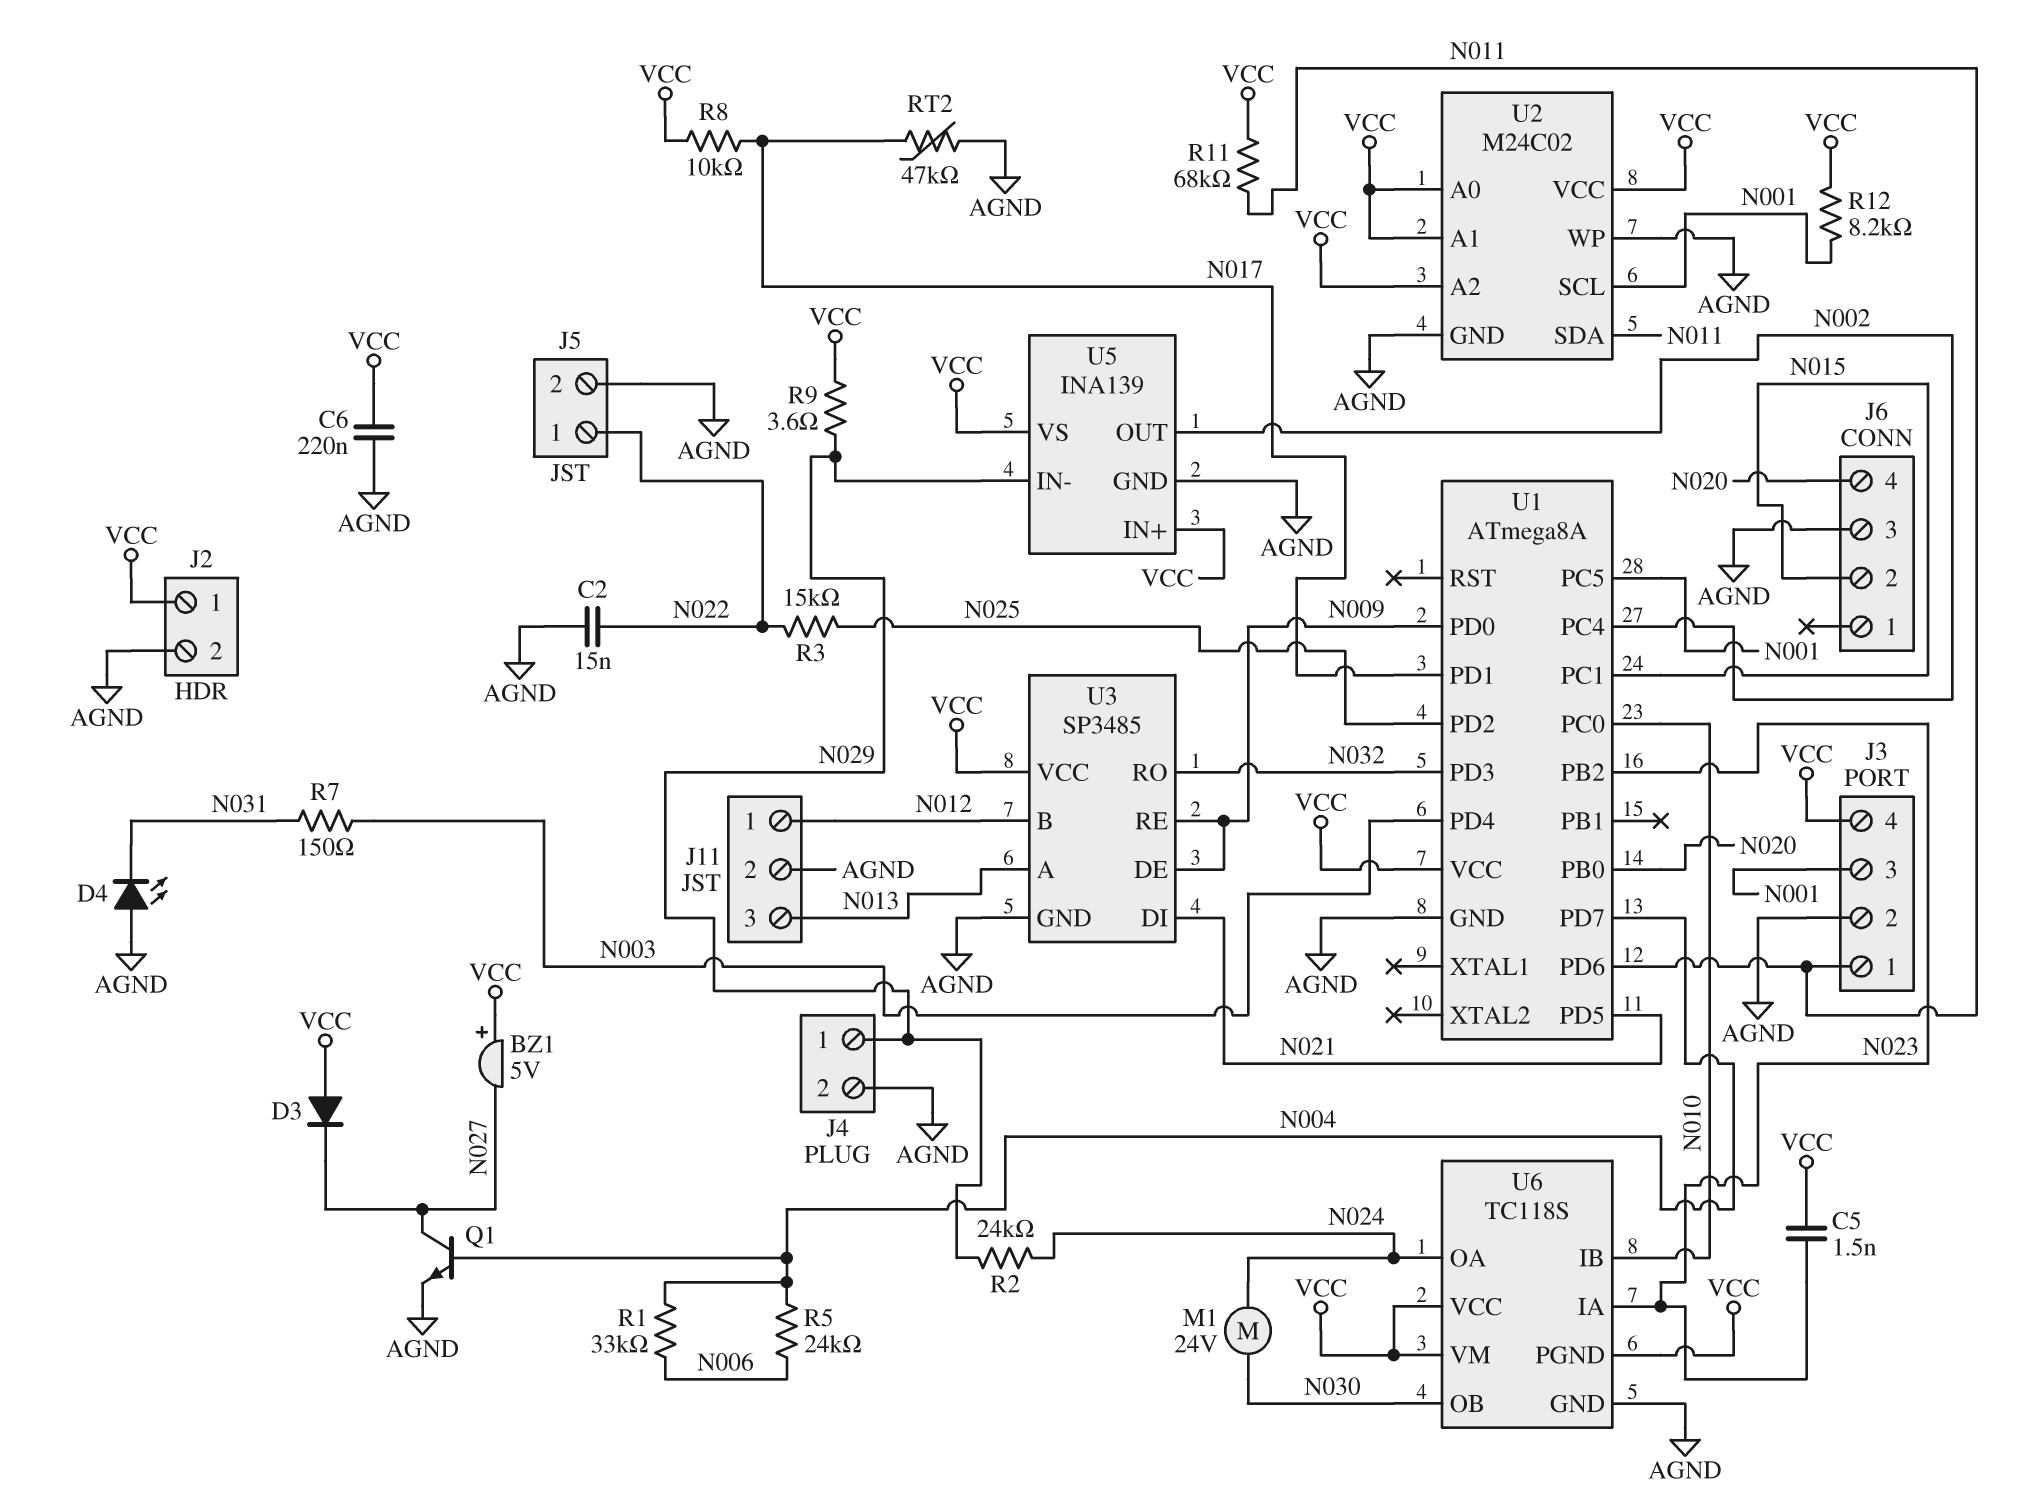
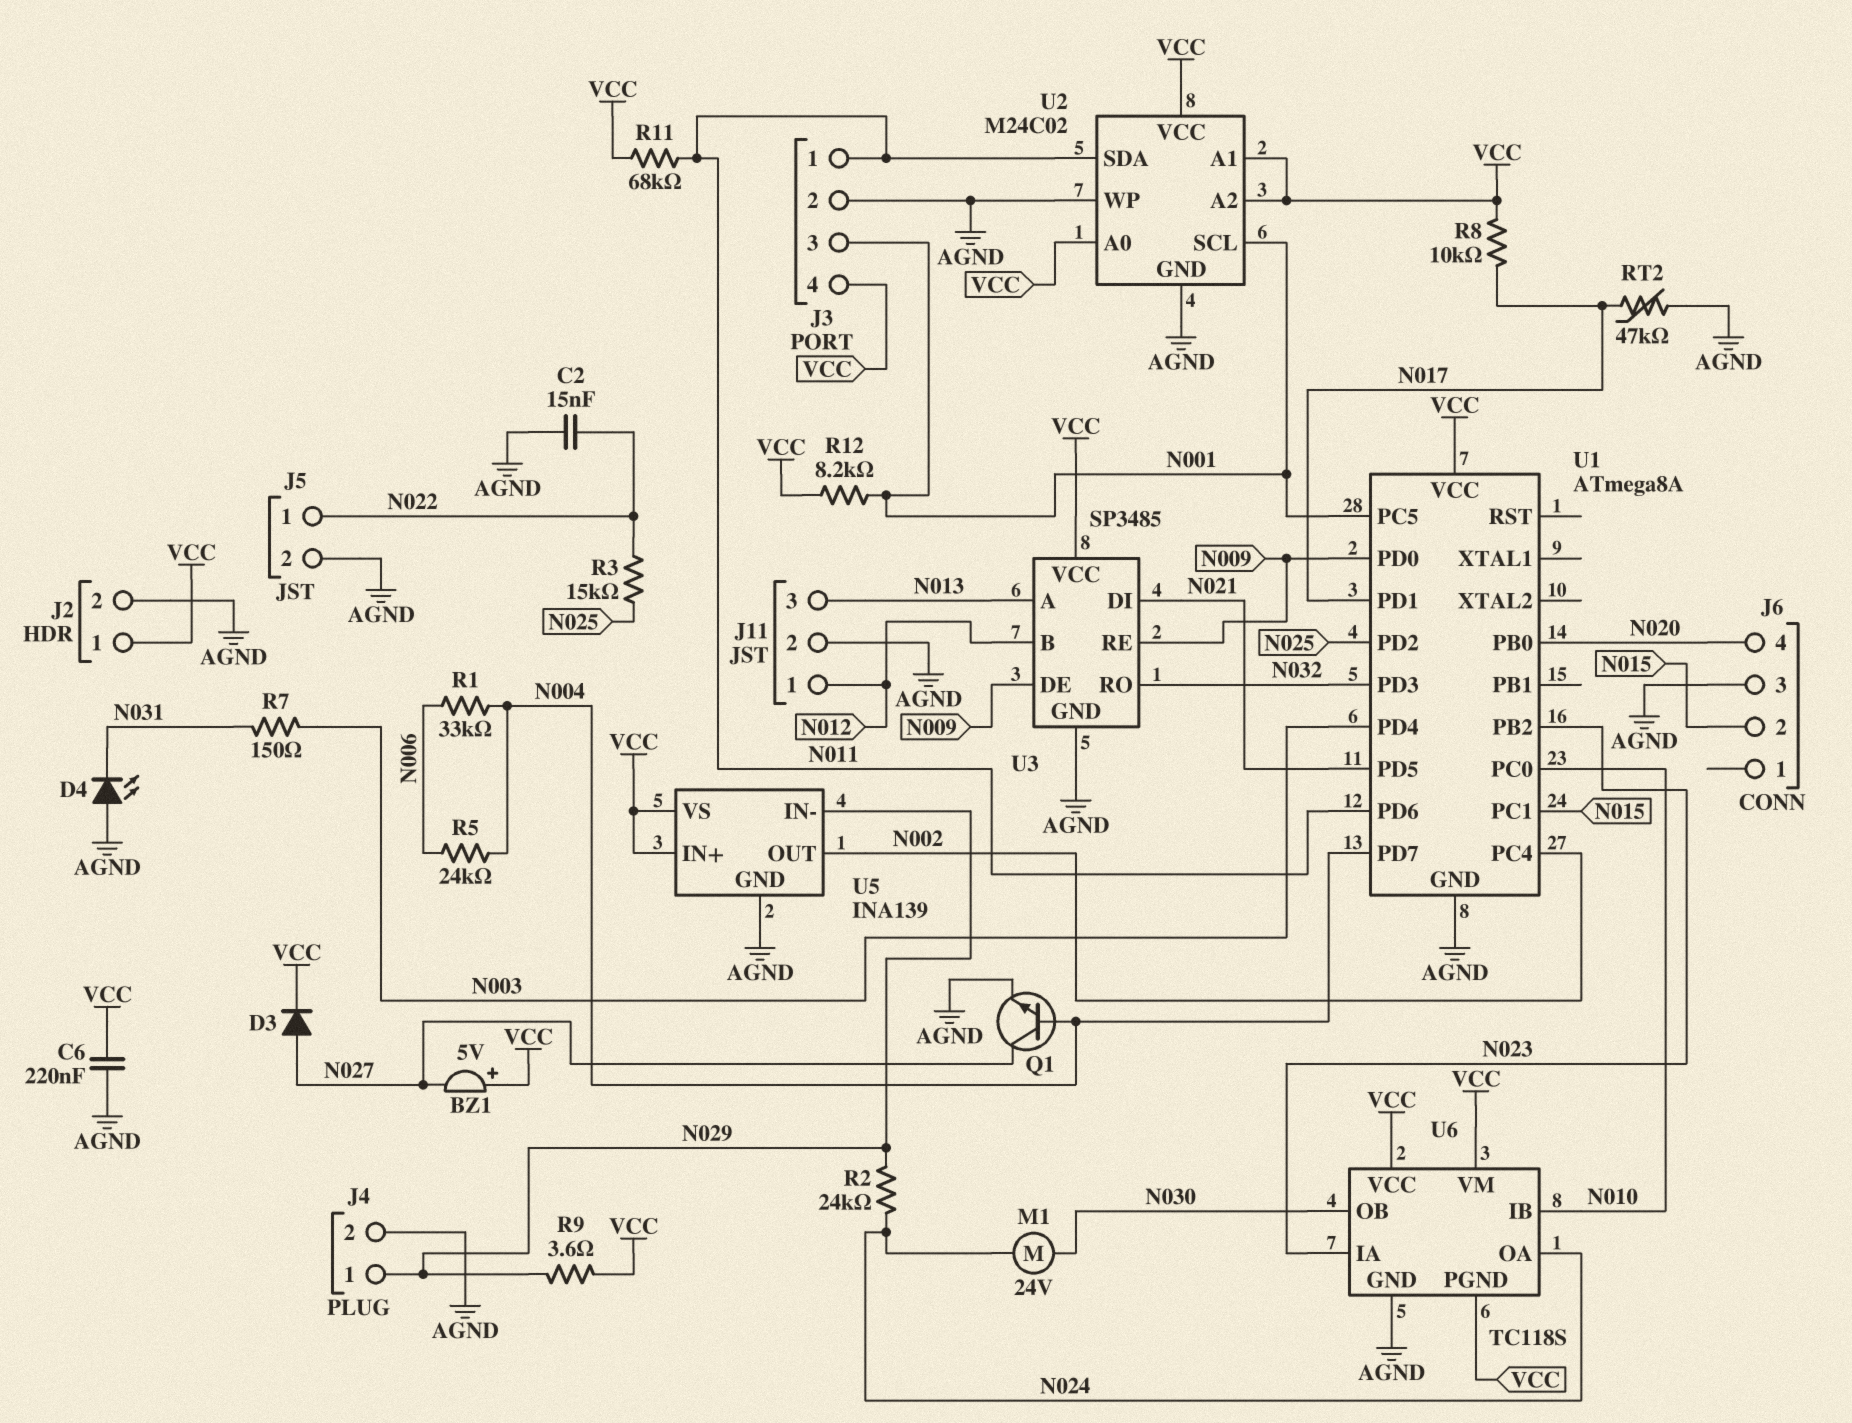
C5: 1.5nF (N023, VCC) -> none
D3: diode (A VCC, K N027) -> diode (A N027, K VCC)

